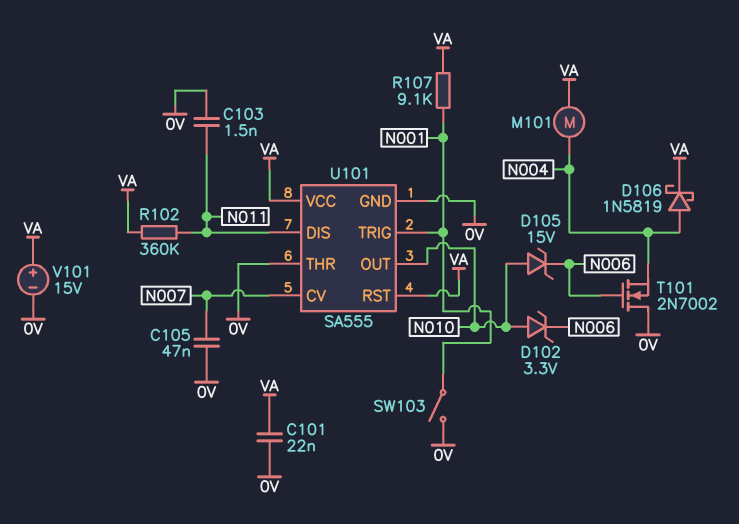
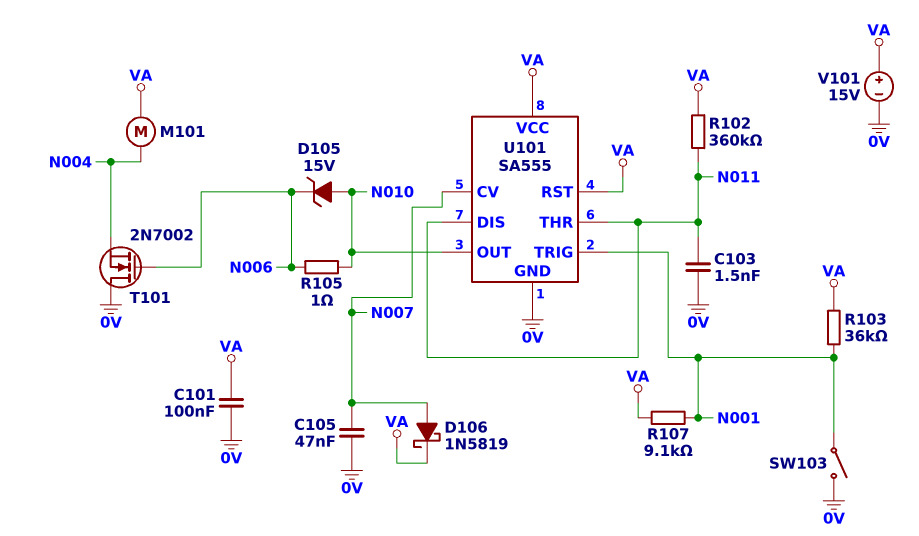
C101: 22nF (0V, VA) -> 100nF (0V, VA)
D102: zener 3.3V (A N010, K N006) -> none
D106: schottky 1N5819 (A N004, K VA) -> schottky 1N5819 (A N007, K VA)
R103: none -> 36k (N001, VA)
R105: none -> 1 (N006, N010)
U101 pin THR: 0V -> N011

